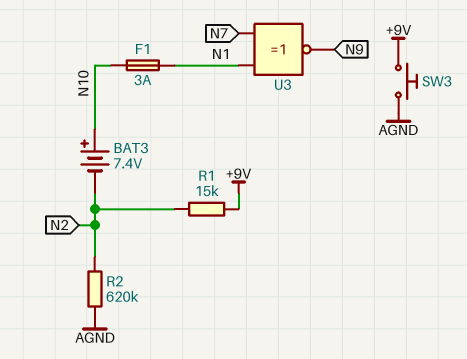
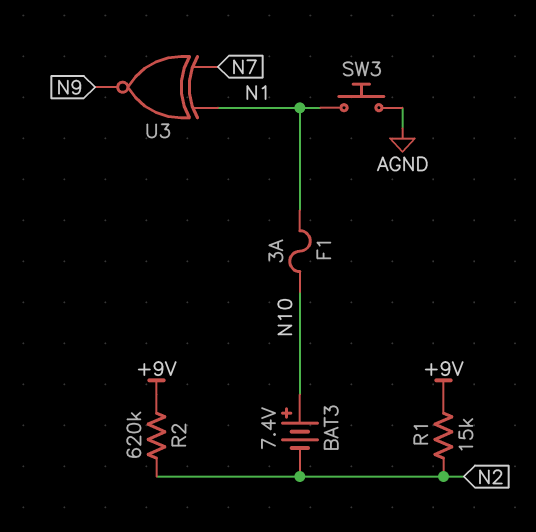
R2: 620k (AGND, N2) -> 620k (+9V, N2)
SW3: button (+9V, AGND) -> button (AGND, N1)

